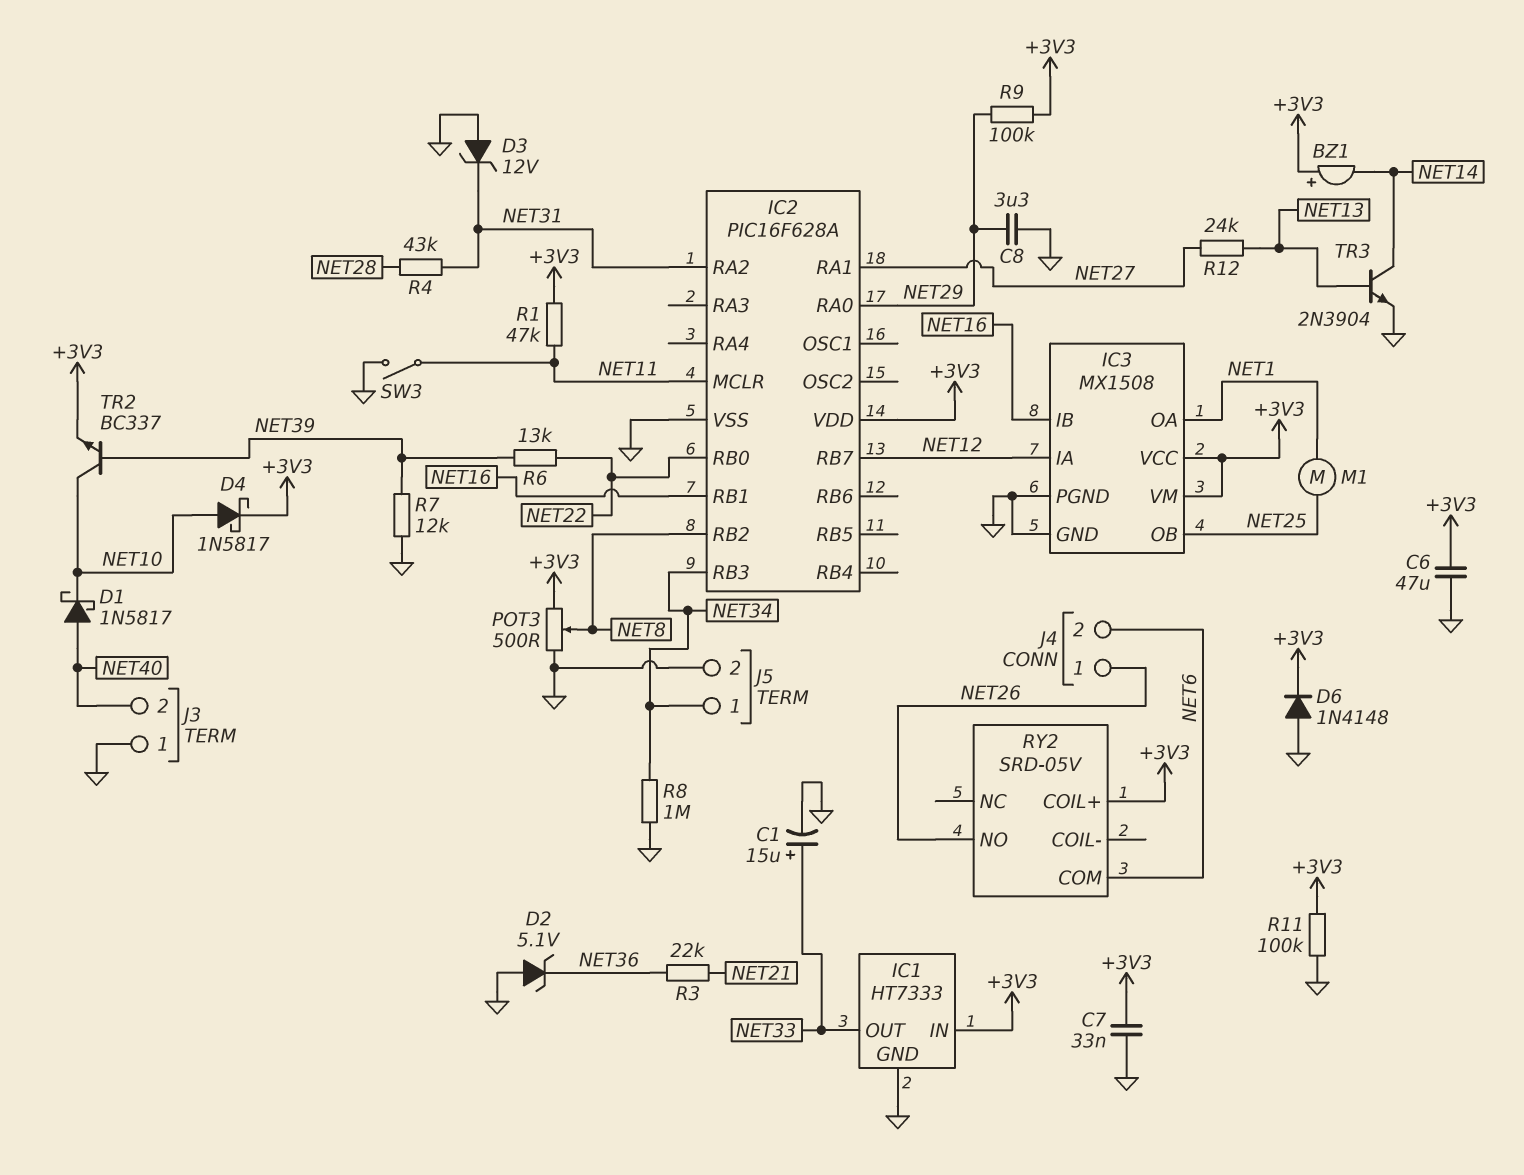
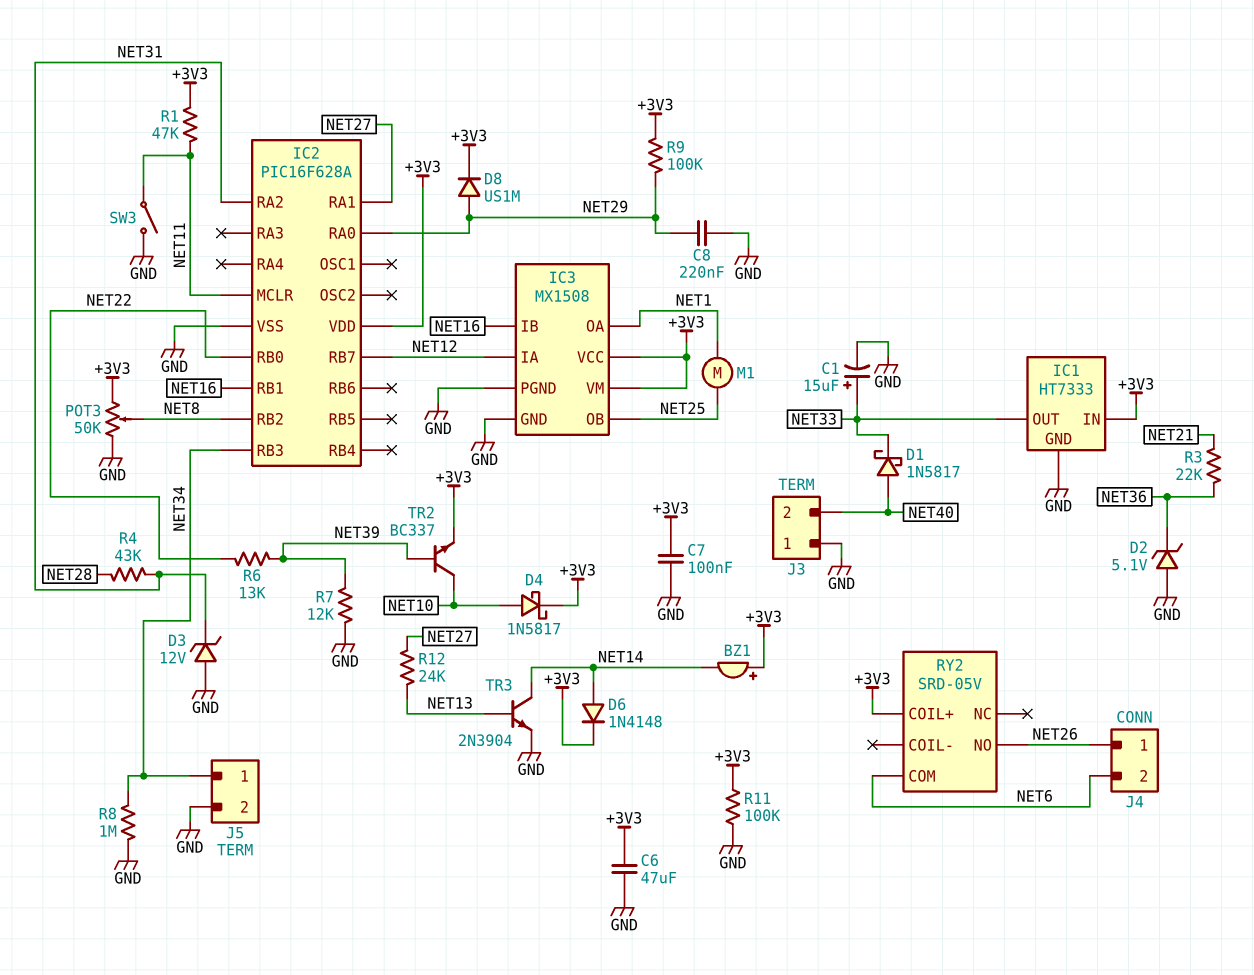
C7: 33nF (+3V3, GND) -> 100nF (+3V3, GND)
C8: 3.3uF (GND, NET29) -> 220nF (GND, NET29)
D1: schottky 1N5817 (A NET40, K NET10) -> schottky 1N5817 (A NET40, K NET33)
D6: diode 1N4148 (A GND, K +3V3) -> diode 1N4148 (A NET14, K +3V3)
D8: none -> diode US1M (A NET29, K +3V3)
POT3: 500 (+3V3, GND, wiper NET8) -> 50k (+3V3, GND, wiper NET8)

